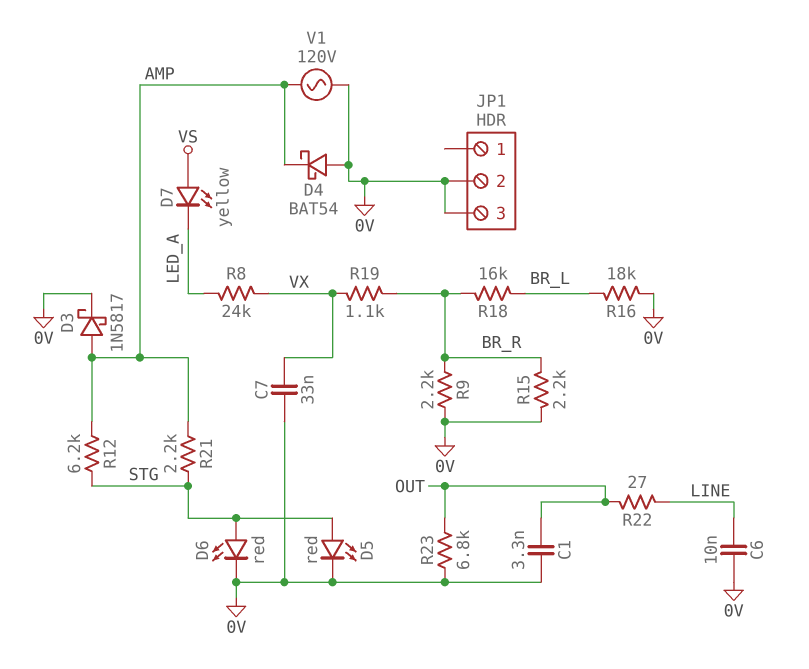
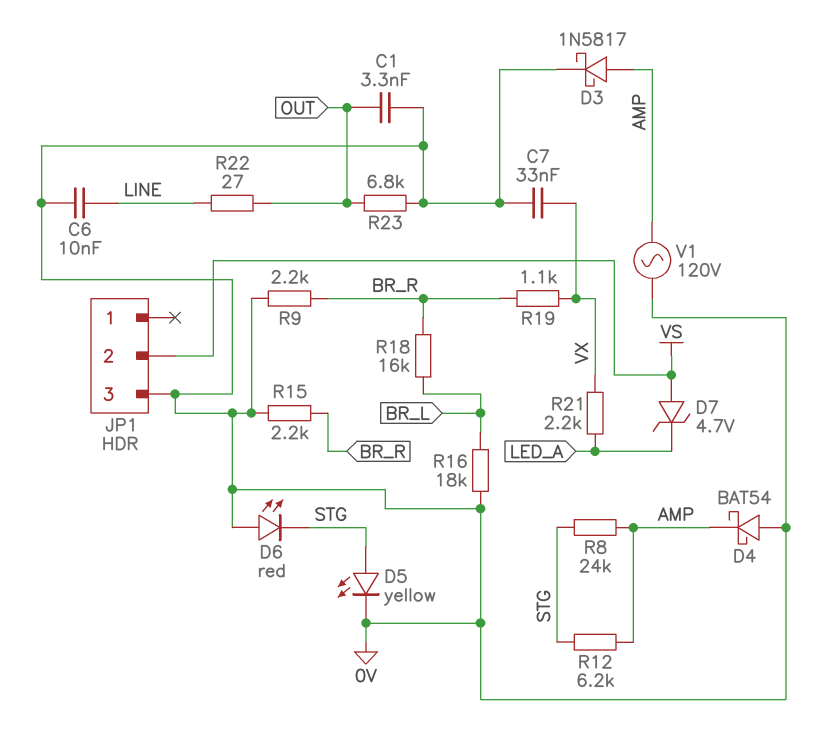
D5: LED red (A STG, K 0V) -> LED yellow (A STG, K 0V)
D6: LED red (A STG, K 0V) -> LED red (A 0V, K STG)
D7: LED yellow (A VS, K LED_A) -> zener 4.7V (A VS, K LED_A)
JP1 pin 2: 0V -> VS
R8: 24k (LED_A, VX) -> 24k (AMP, STG)
R21: 2.2k (AMP, STG) -> 2.2k (LED_A, VX)

